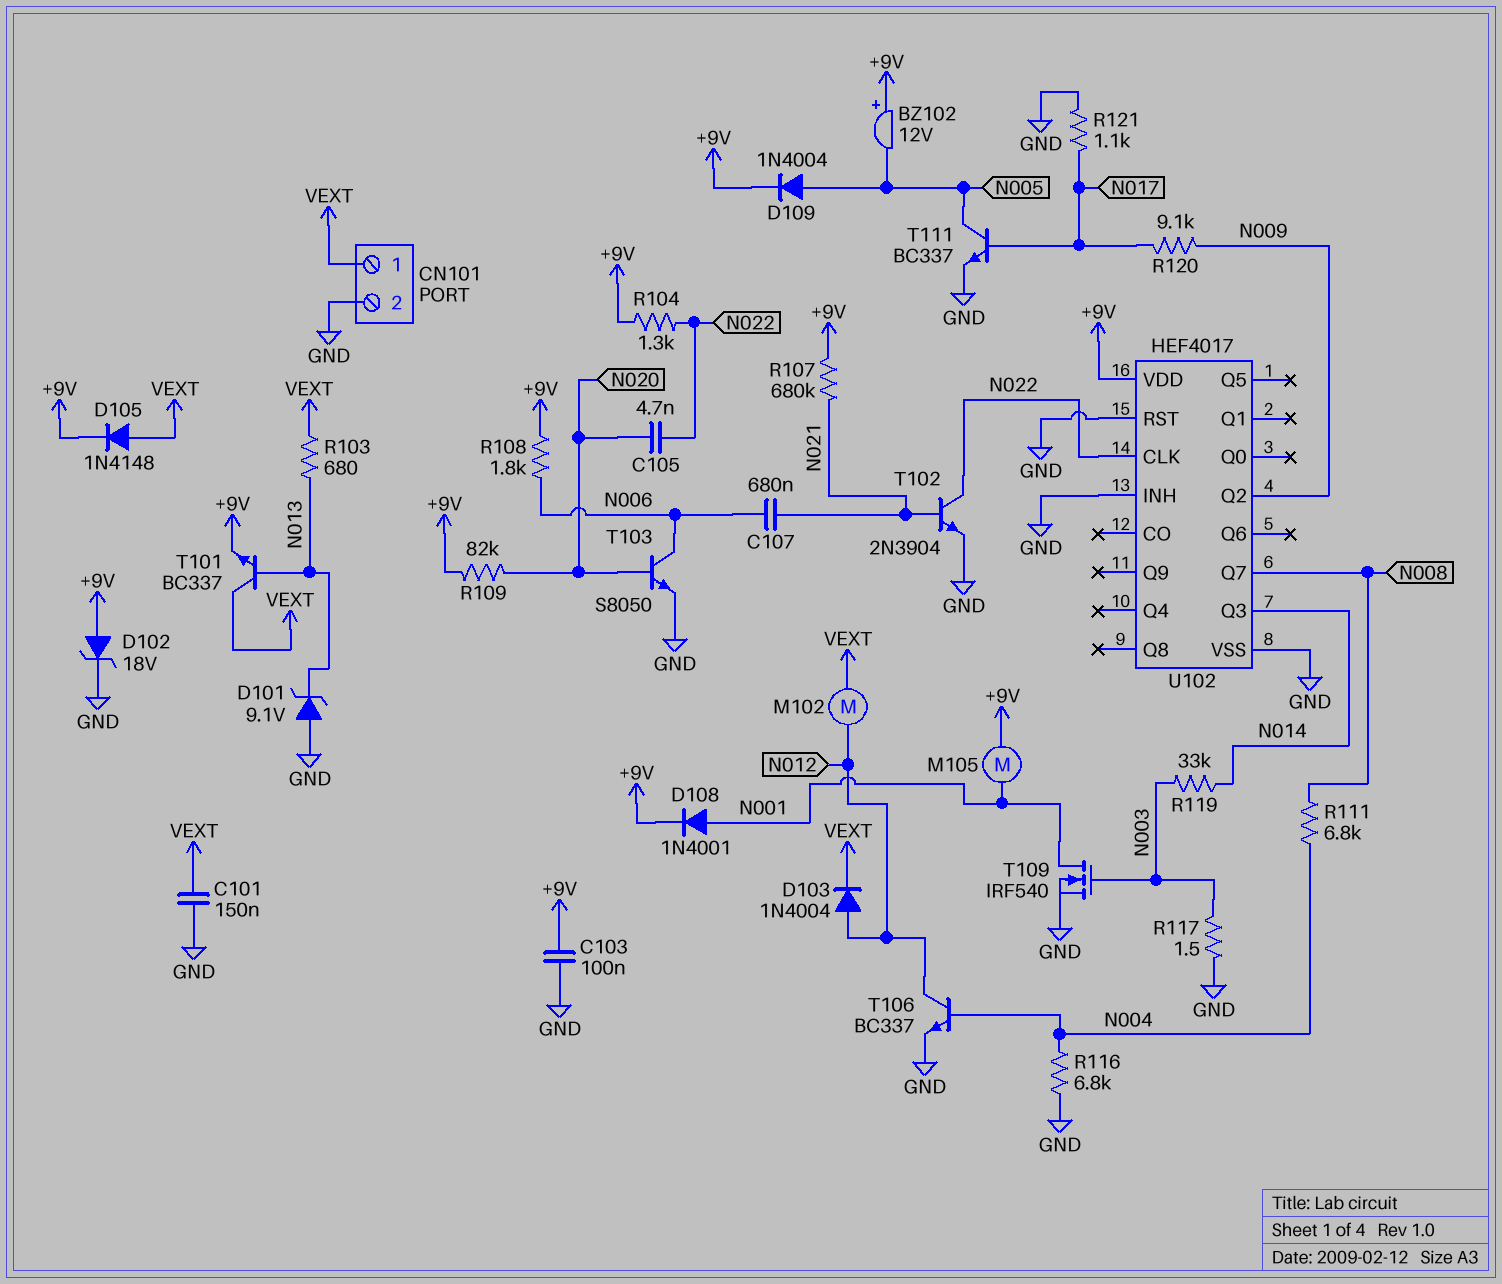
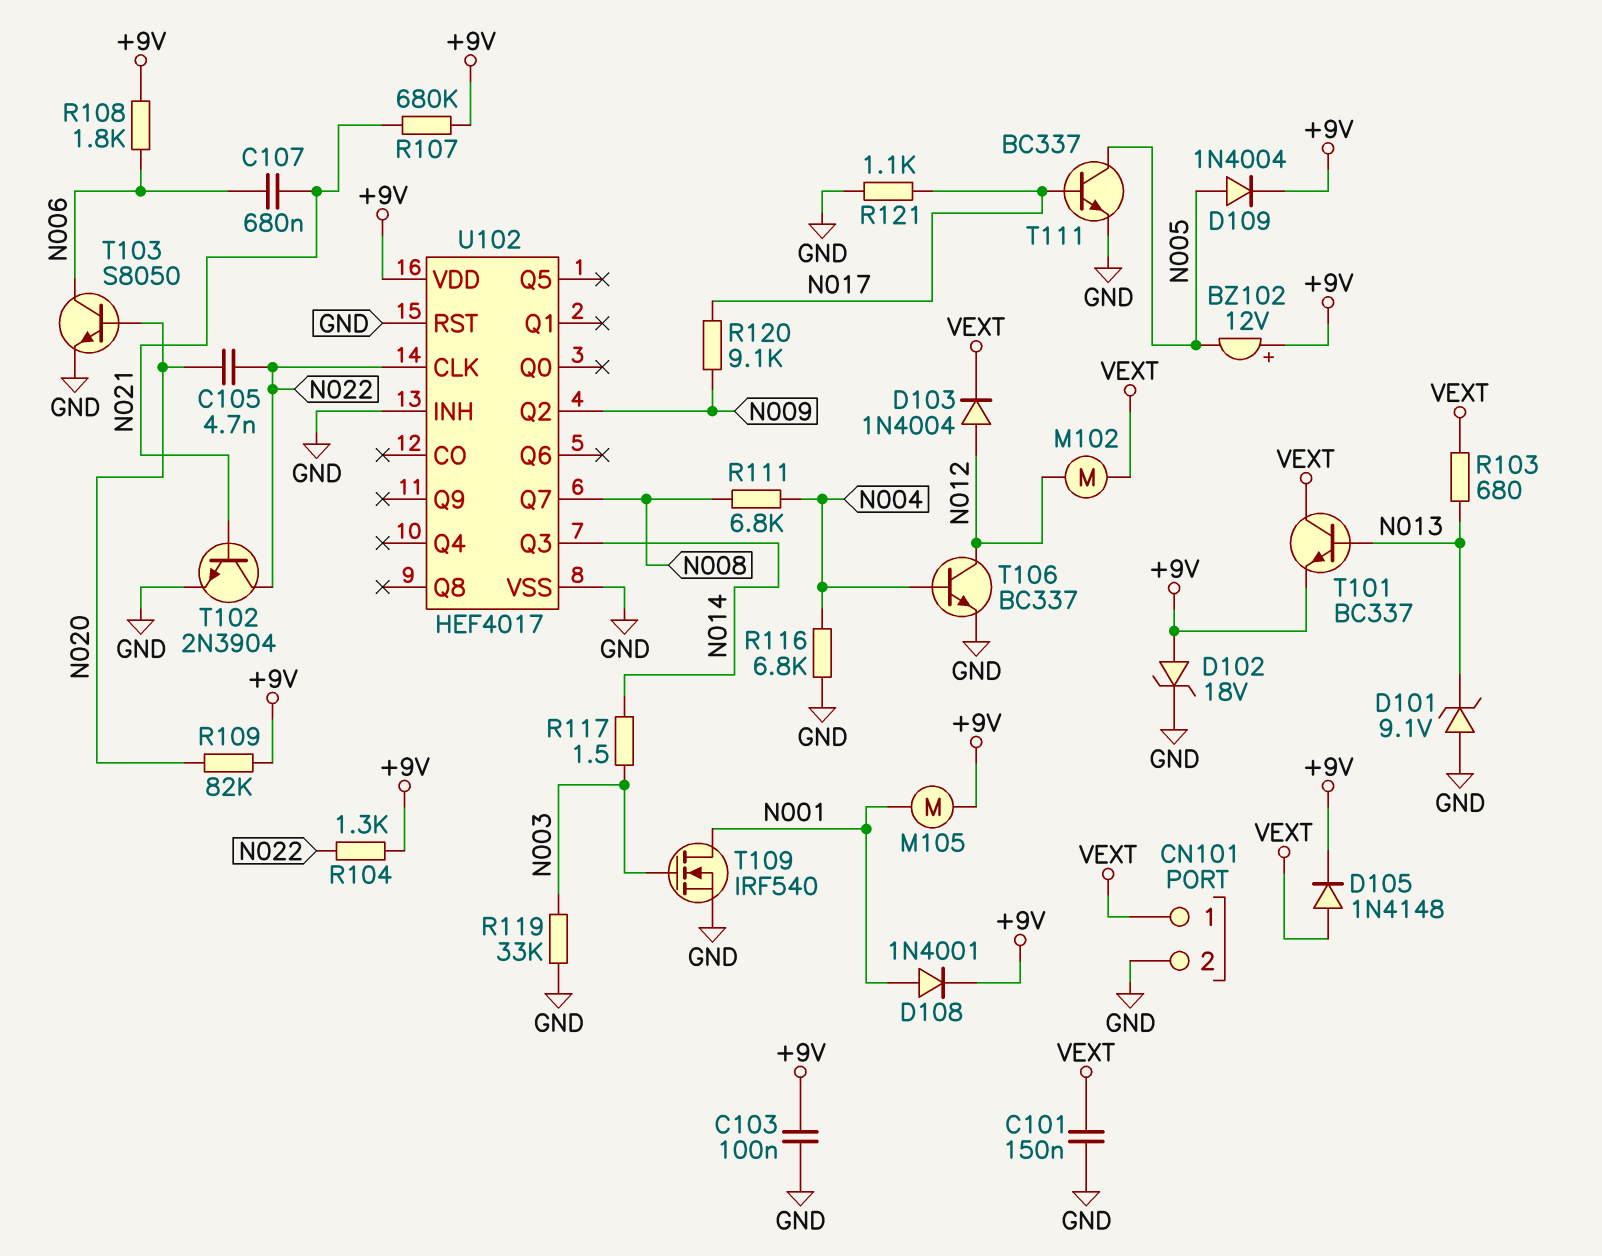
R117: 1.5 (GND, N003) -> 1.5 (N003, N014)
R119: 33k (N003, N014) -> 33k (GND, N003)

